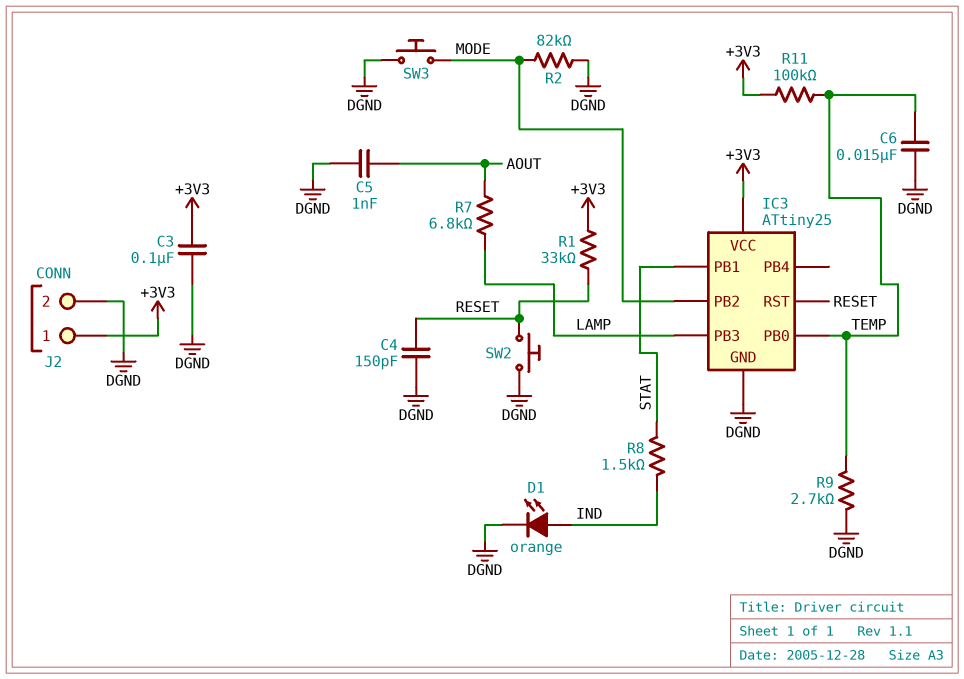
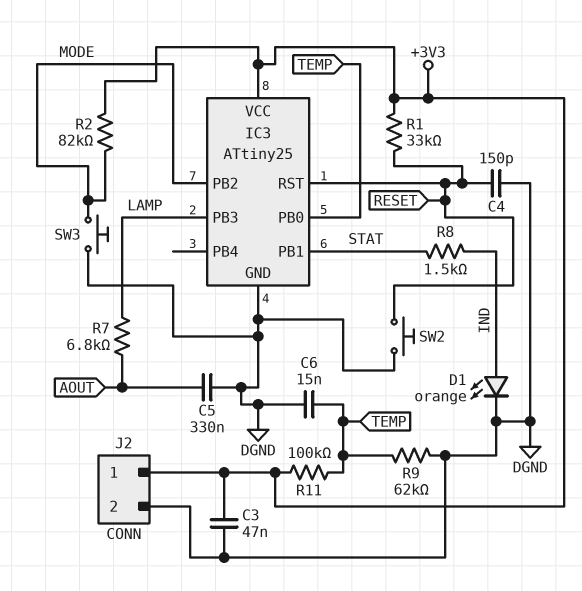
C3: 100nF (+3V3, DGND) -> 47nF (+3V3, DGND)
C5: 1nF (AOUT, DGND) -> 330nF (AOUT, DGND)
R2: 82k (DGND, MODE) -> 82k (+3V3, MODE)
R9: 2.7k (DGND, TEMP) -> 62k (DGND, TEMP)

